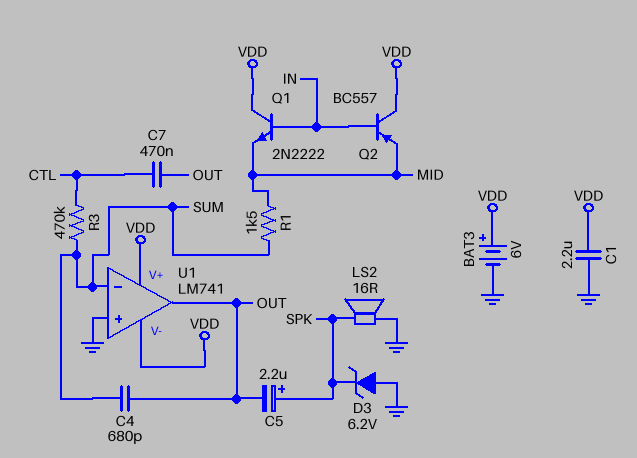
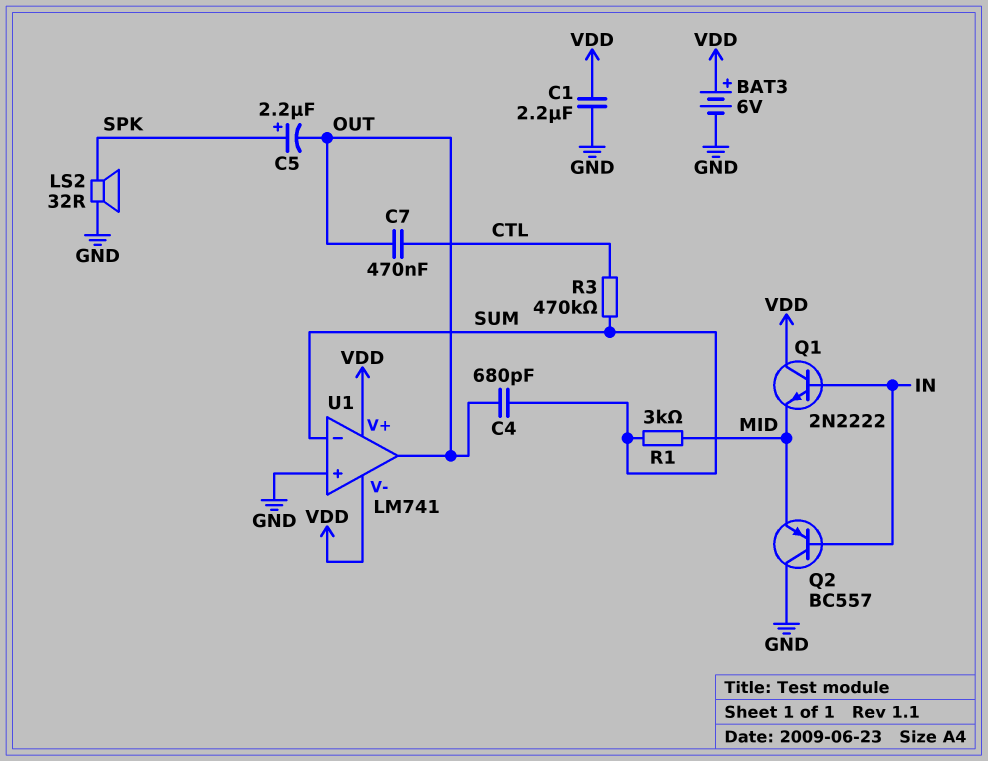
D3: zener 6.2V (A GND, K SPK) -> none
LS2: speaker 16R (GND, SPK) -> speaker 32R (GND, SPK)
Q2: PNP BC557 (B IN, C VDD, E MID) -> PNP BC557 (B IN, C GND, E MID)
R1: 1.5k (MID, SUM) -> 3k (MID, SUM)

